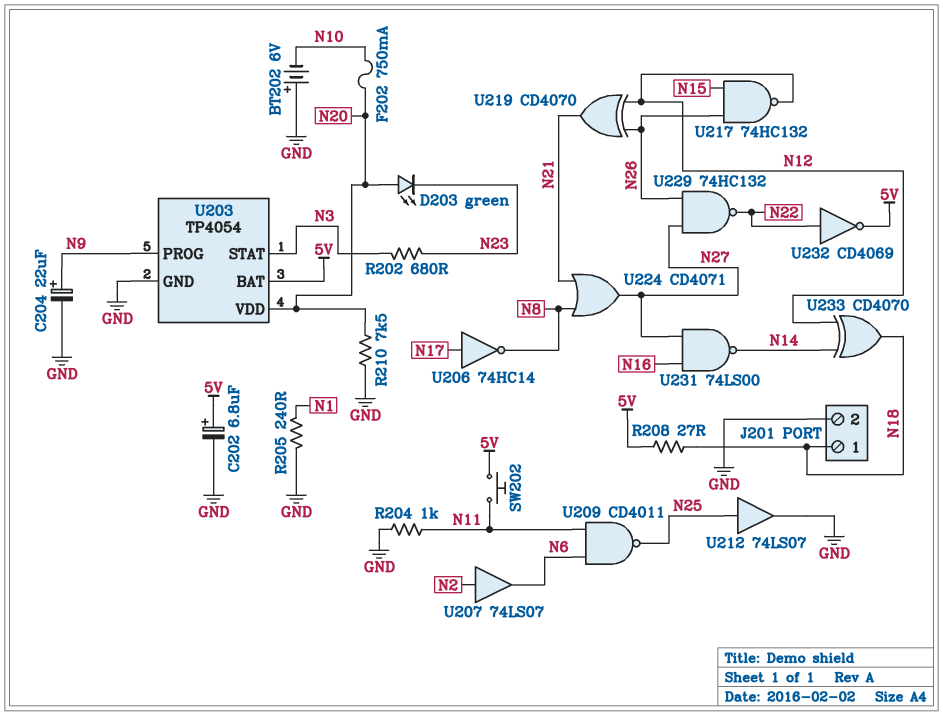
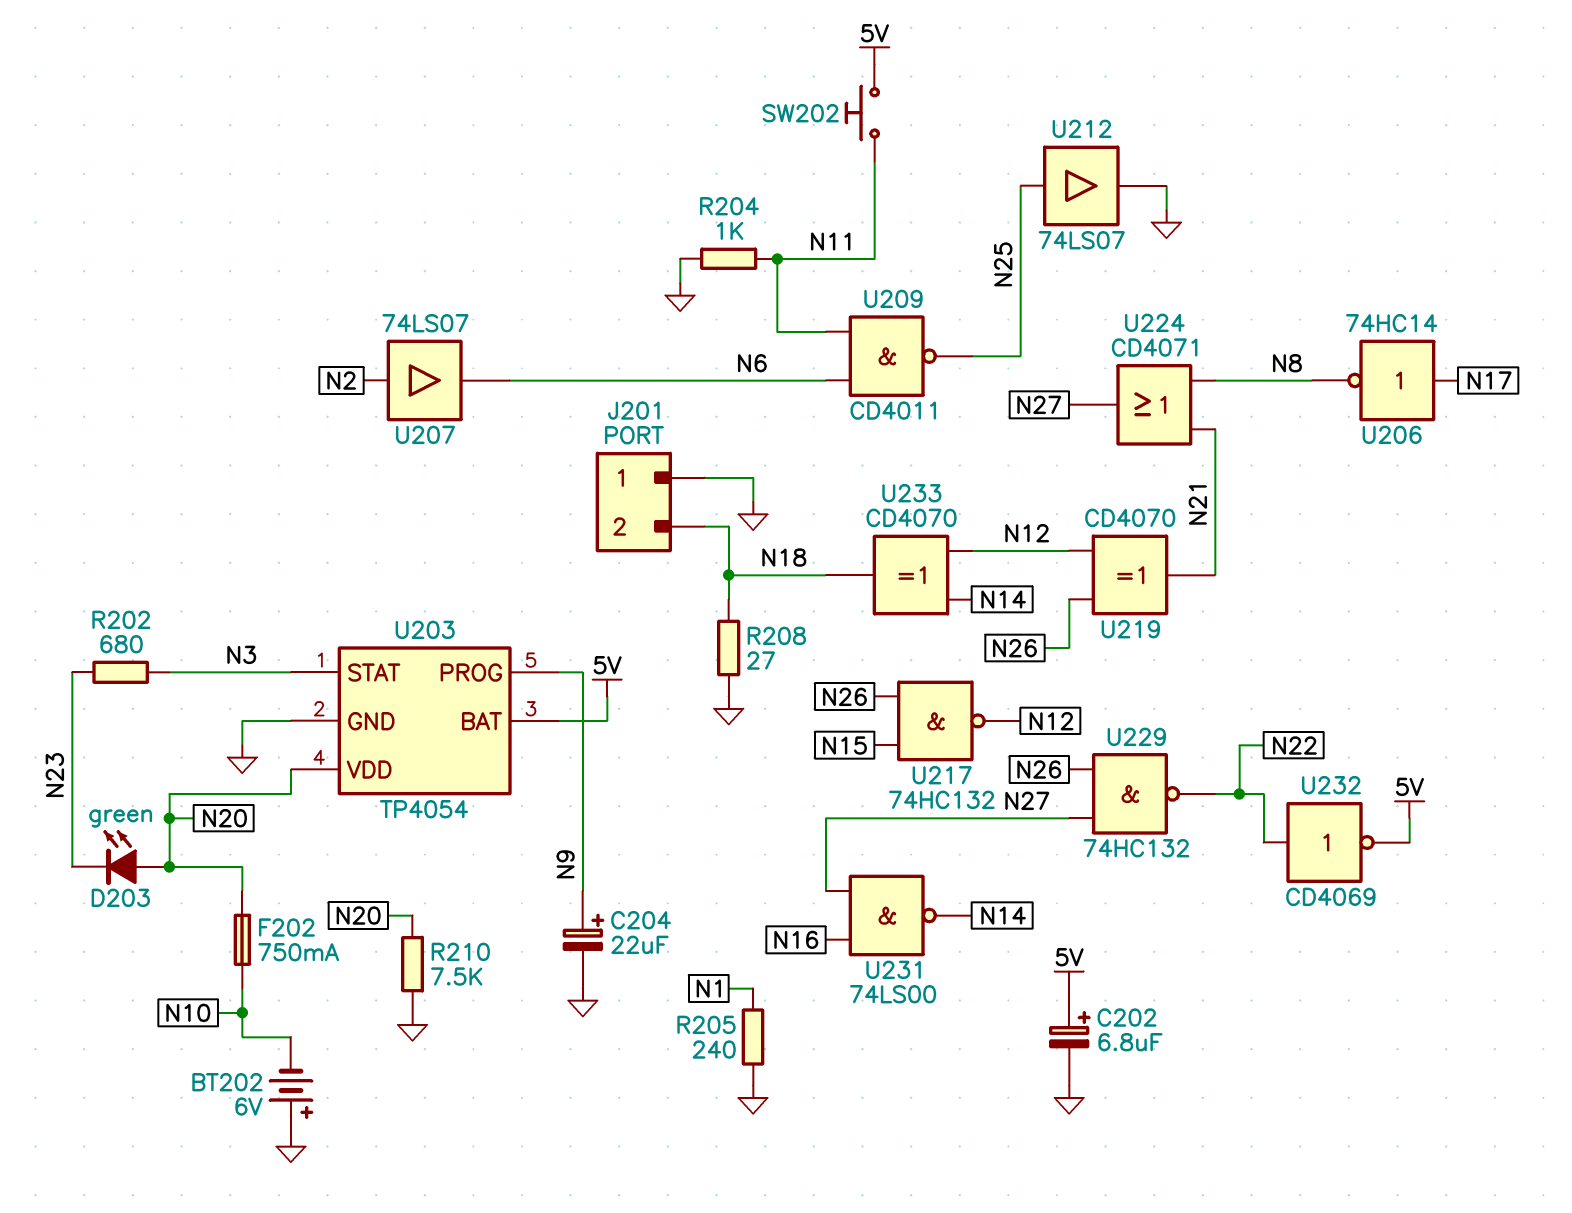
J201 pin 1: N18 -> GND
J201 pin 2: GND -> N18
R208: 27 (5V, N18) -> 27 (GND, N18)

